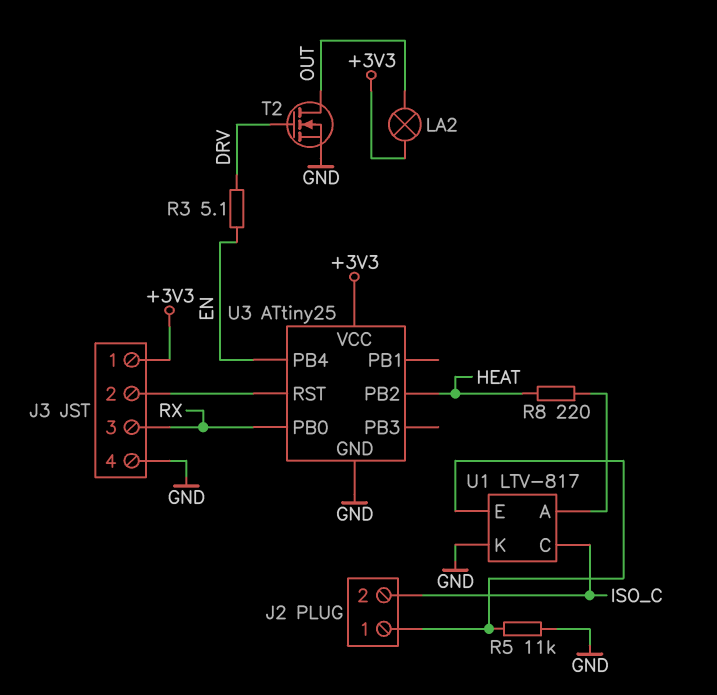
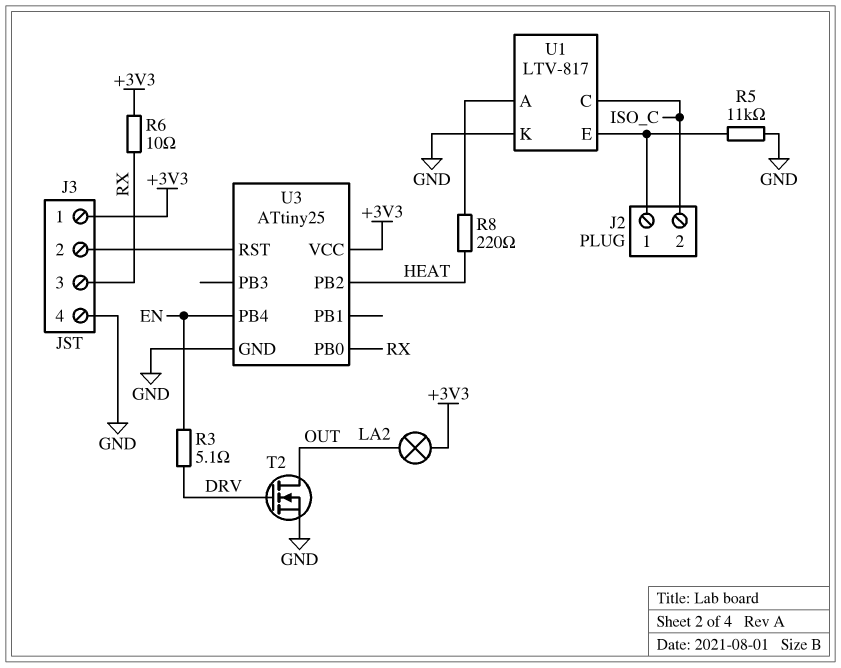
R6: none -> 10 (+3V3, RX)

